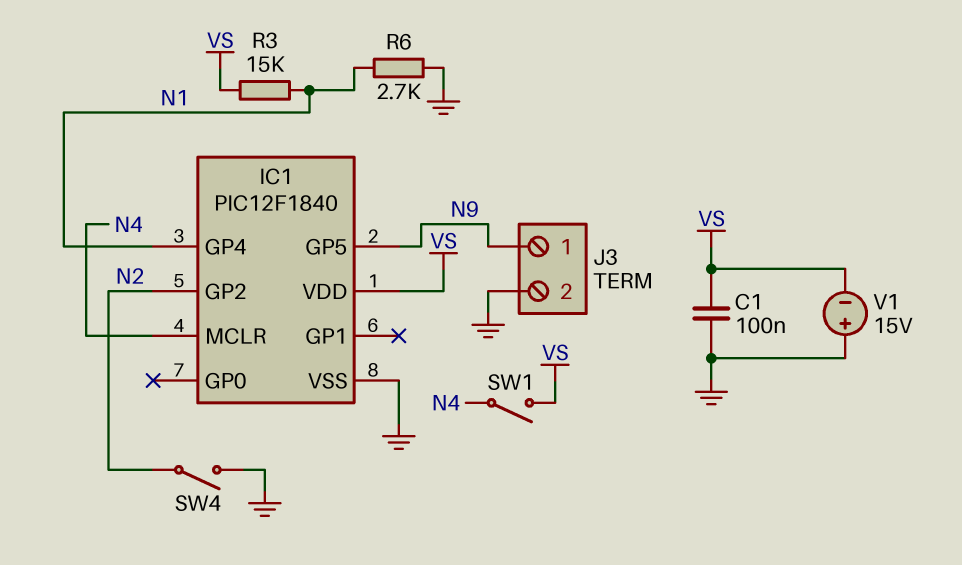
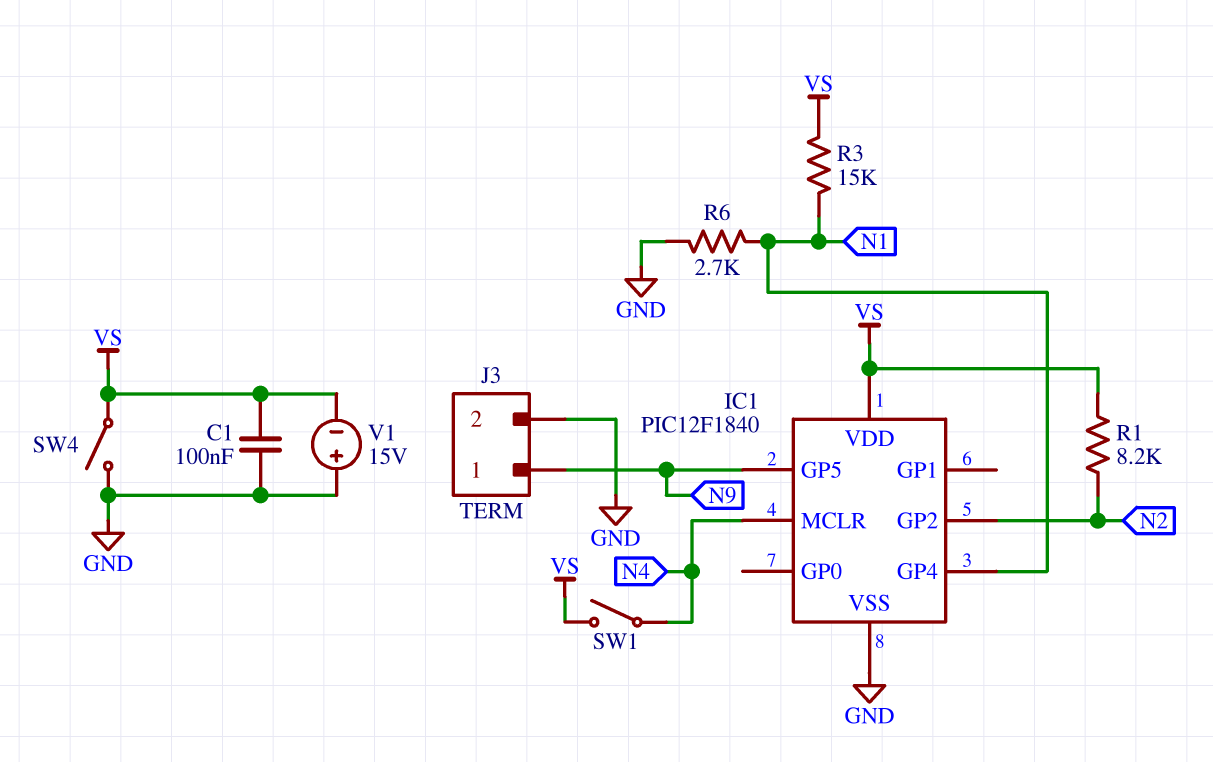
R1: none -> 8.2k (N2, VS)
SW4: switch (GND, N2) -> switch (GND, VS)

